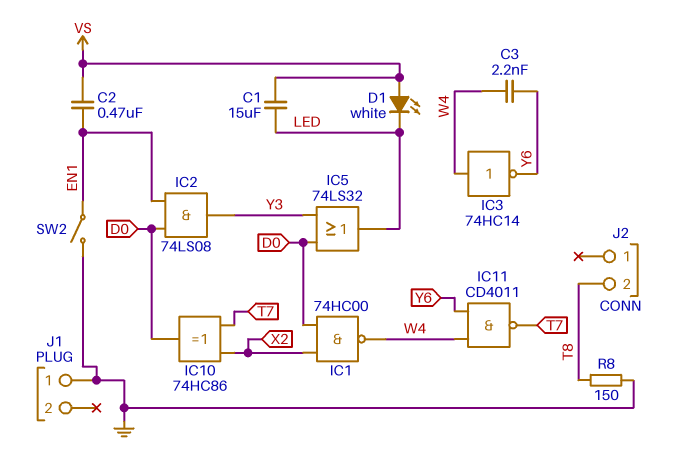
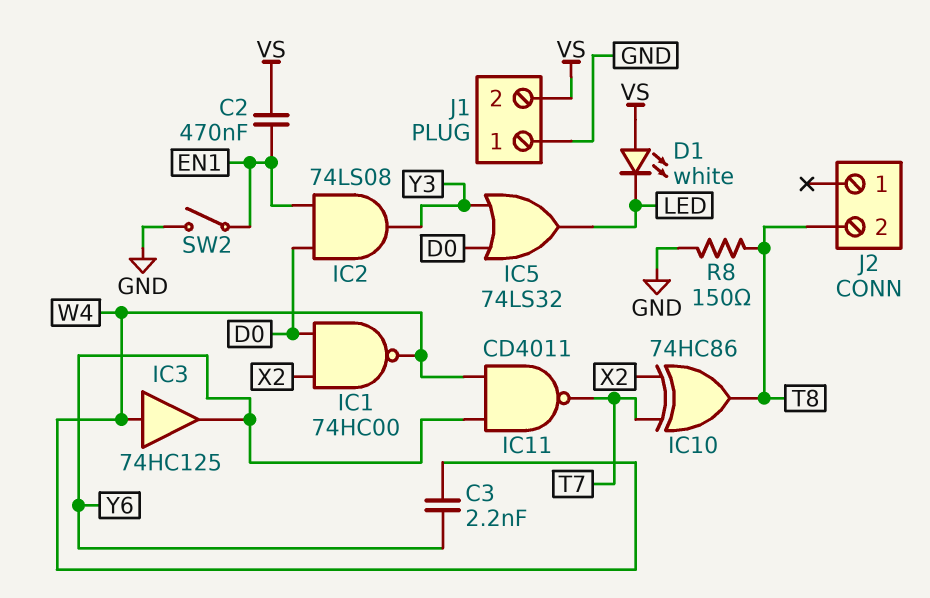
C1: 15uF (LED, VS) -> none
IC3: NOT 74HC14 (in W4, out Y6) -> buffer 74HC125 (in W4, out Y6)
IC10: XOR 74HC86 (in T7, in X2, out D0) -> XOR 74HC86 (in T7, in X2, out T8)
J1 pin 2: none -> VS

